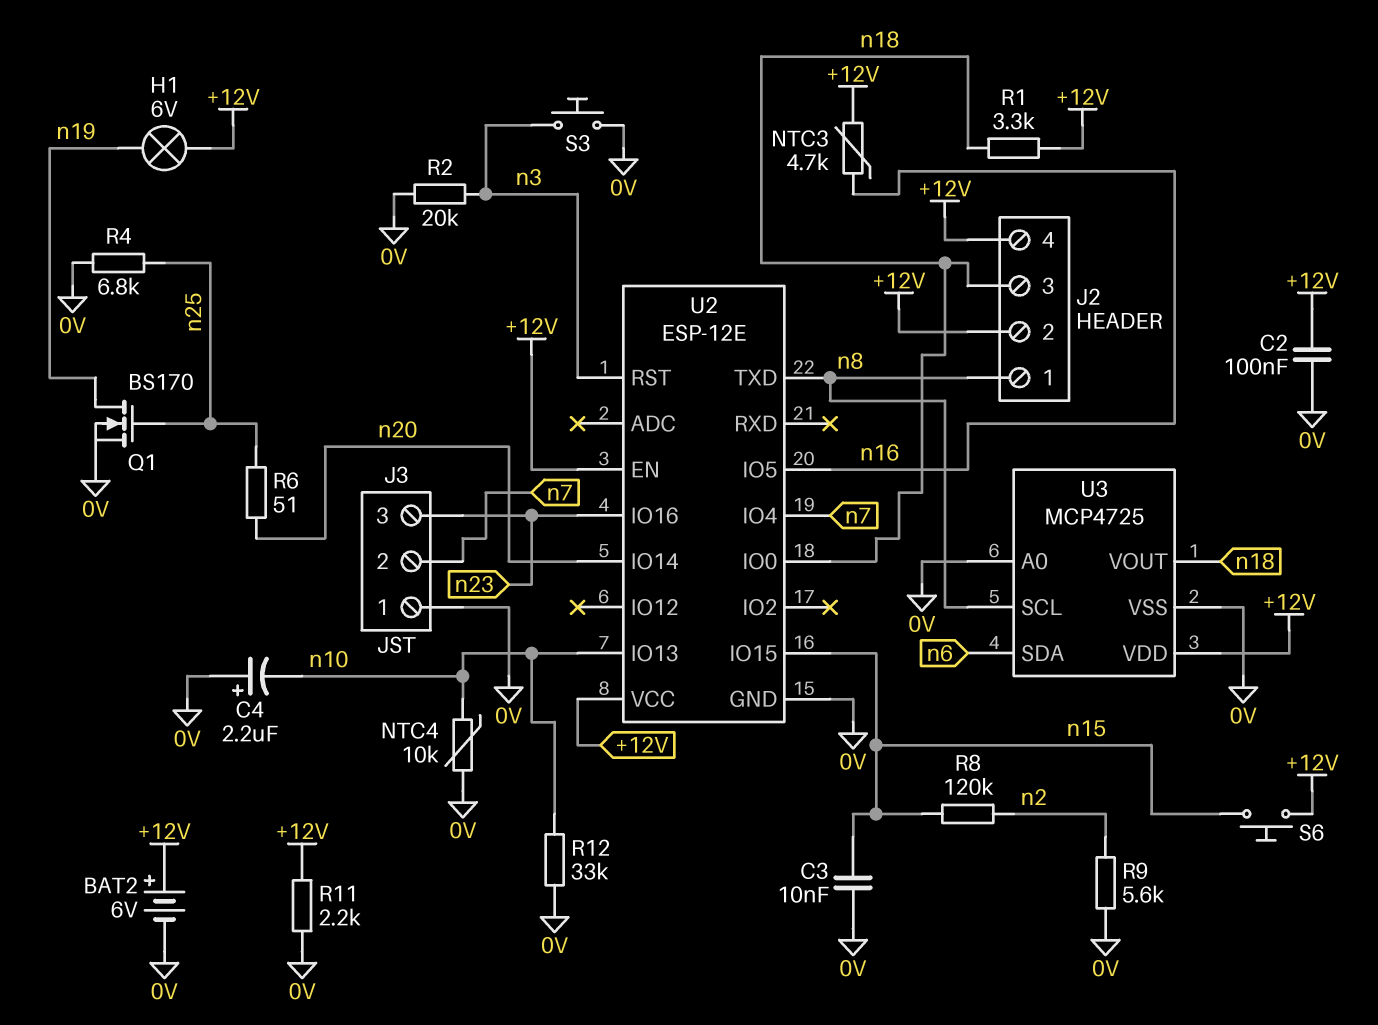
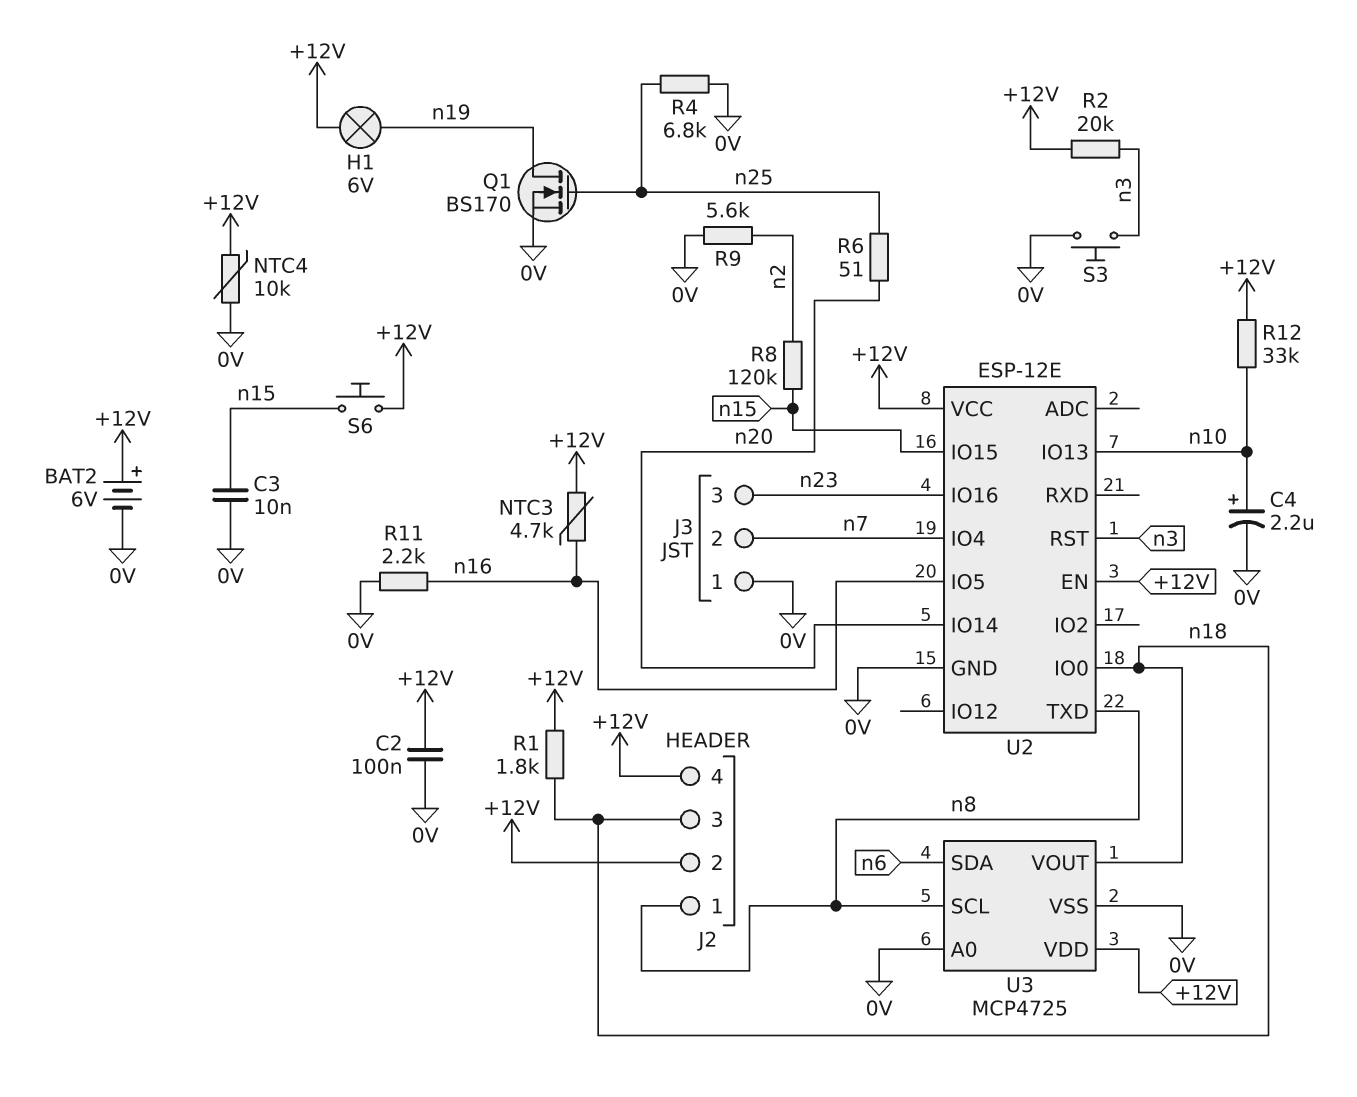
C4: 2.2uF (plus 0V, minus n10) -> 2.2uF (plus n10, minus 0V)
NTC4: 10k (0V, n10) -> 10k (+12V, 0V)
R1: 3.3k (+12V, n18) -> 1.8k (+12V, n18)
R2: 20k (0V, n3) -> 20k (+12V, n3)
R11: 2.2k (+12V, 0V) -> 2.2k (0V, n16)
R12: 33k (0V, n10) -> 33k (+12V, n10)

